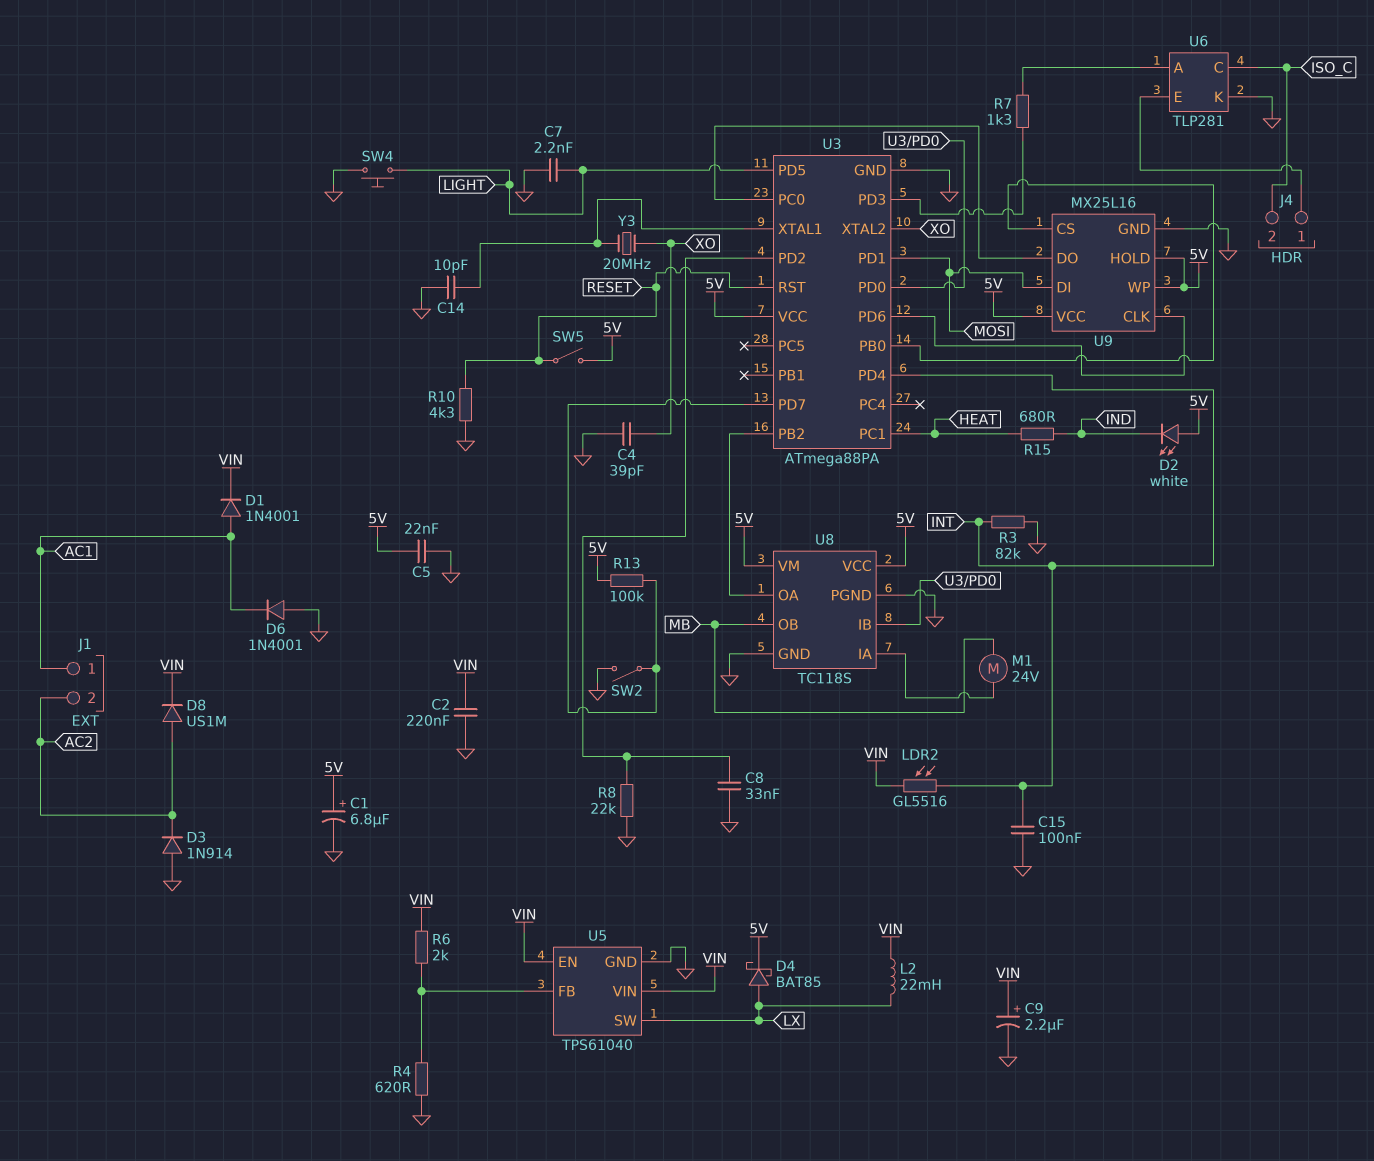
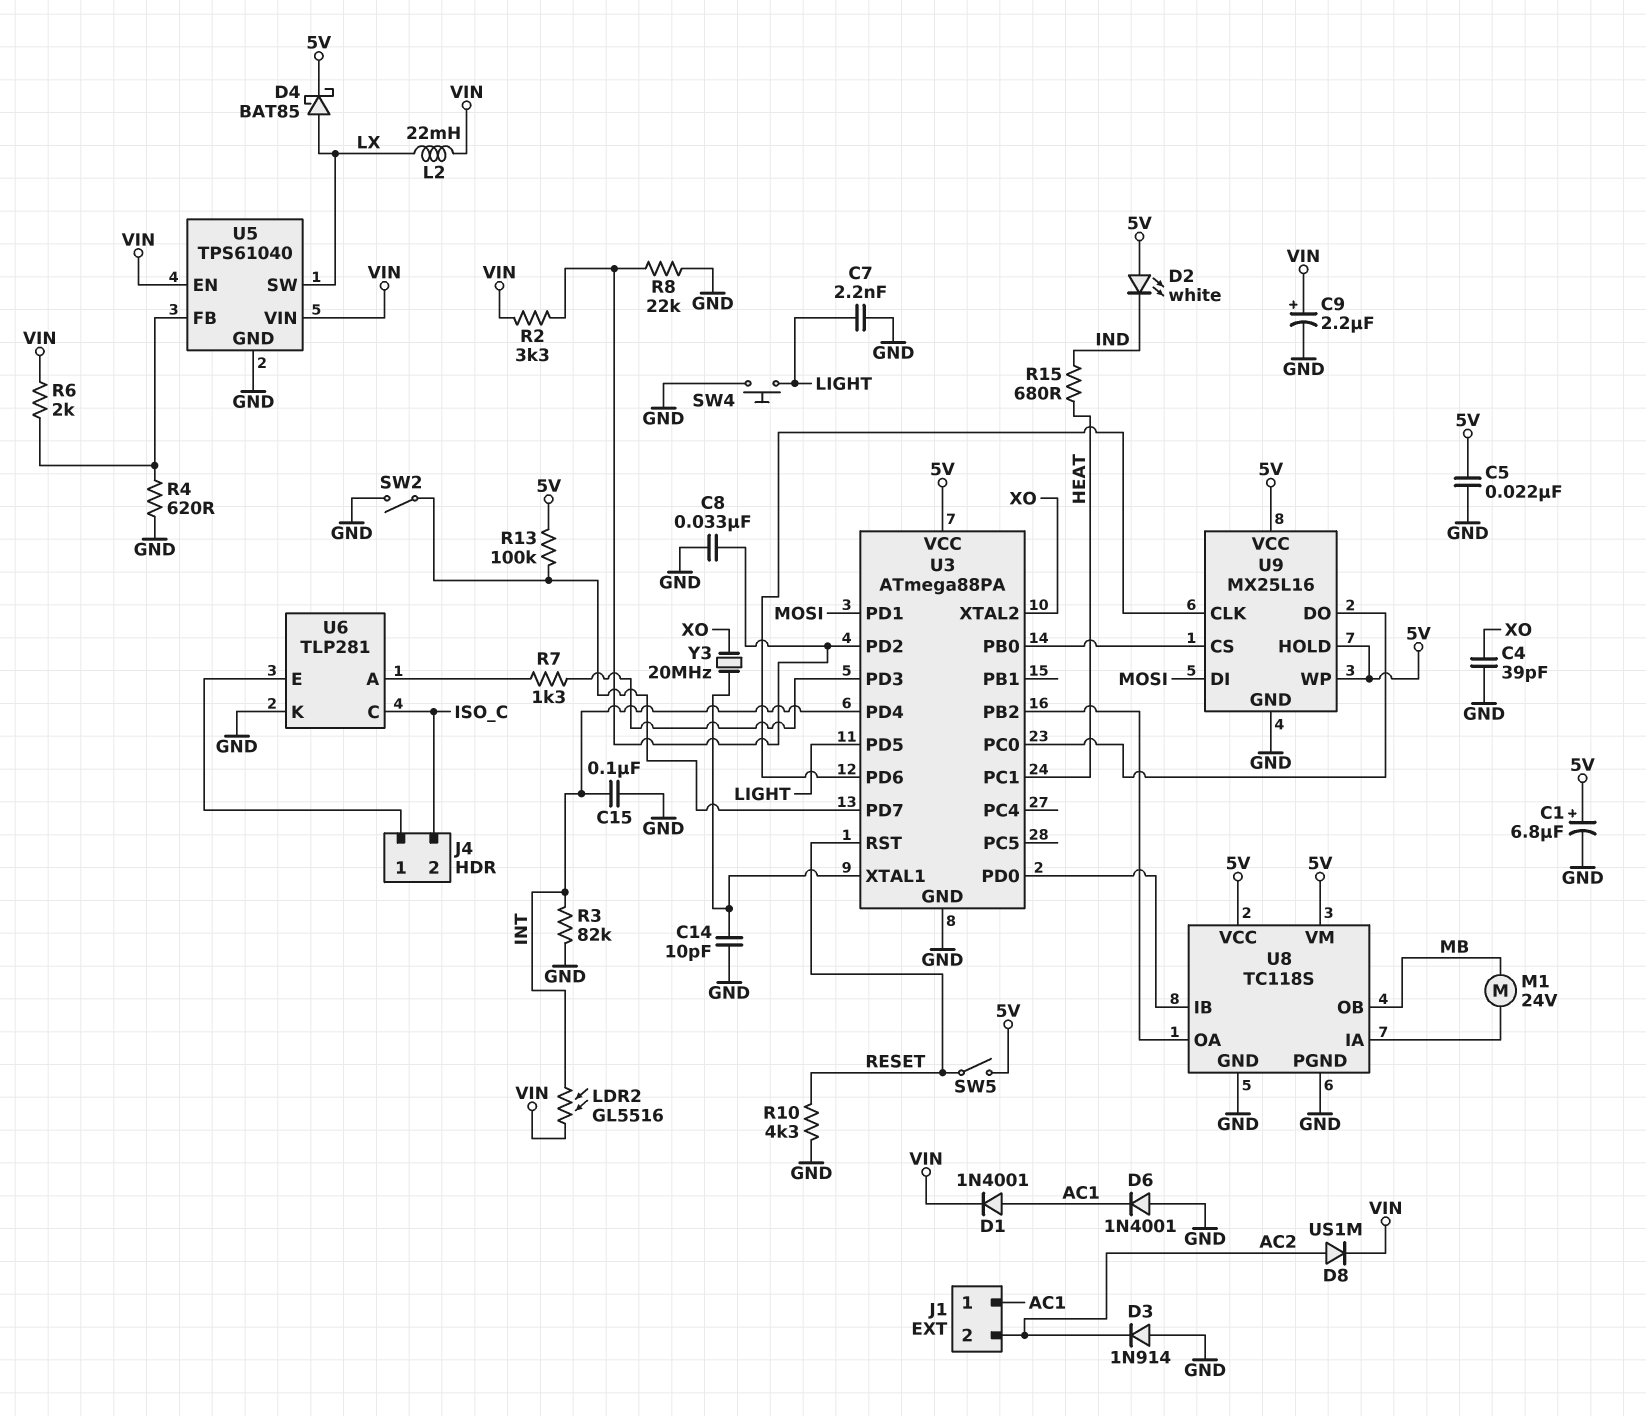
C2: 220nF (GND, VIN) -> none
R2: none -> 3.3k (U3/PD2, VIN)

